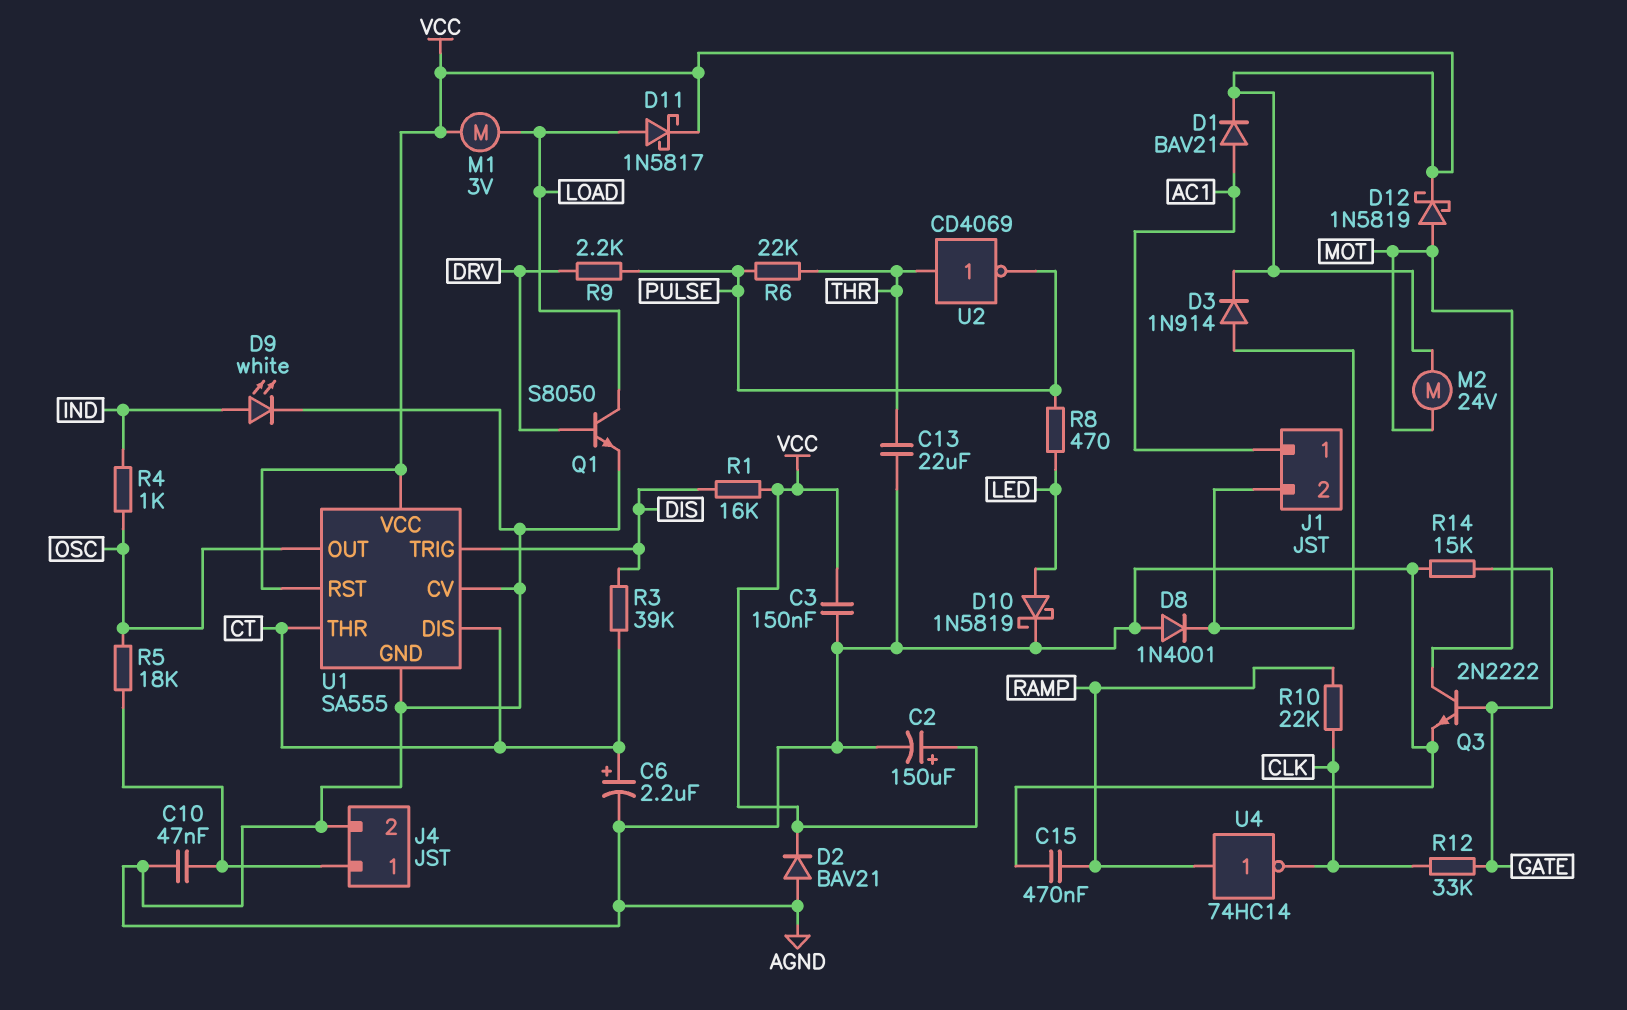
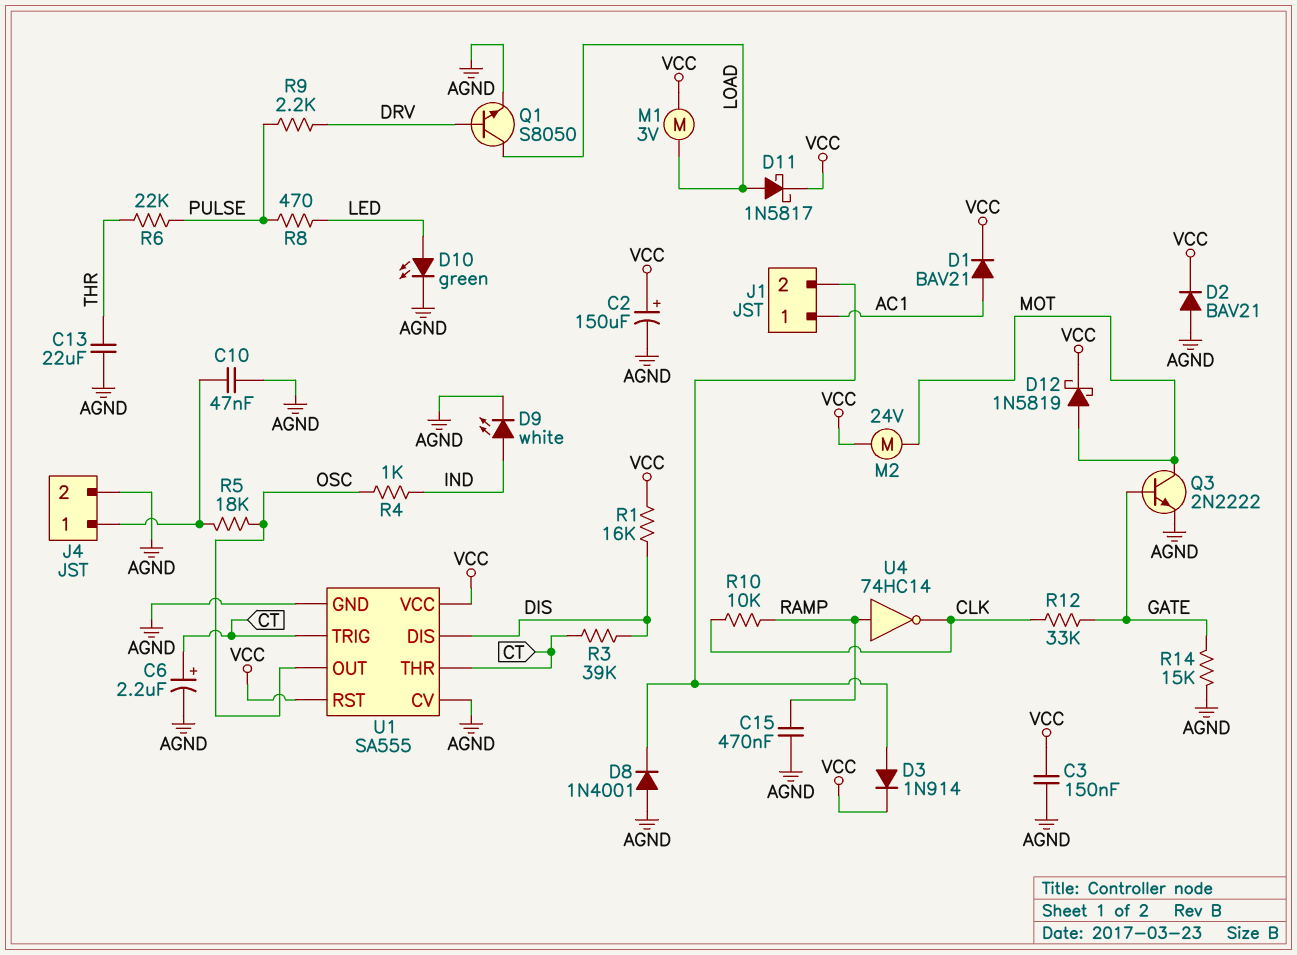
D10: schottky 1N5819 (A LED, K AGND) -> LED green (A LED, K AGND)
R10: 22k (CLK, RAMP) -> 10k (CLK, RAMP)
U1 pin DIS: CT -> DIS
U1 pin TRIG: DIS -> CT
U2: NOT CD4069 (in THR, out PULSE) -> none

